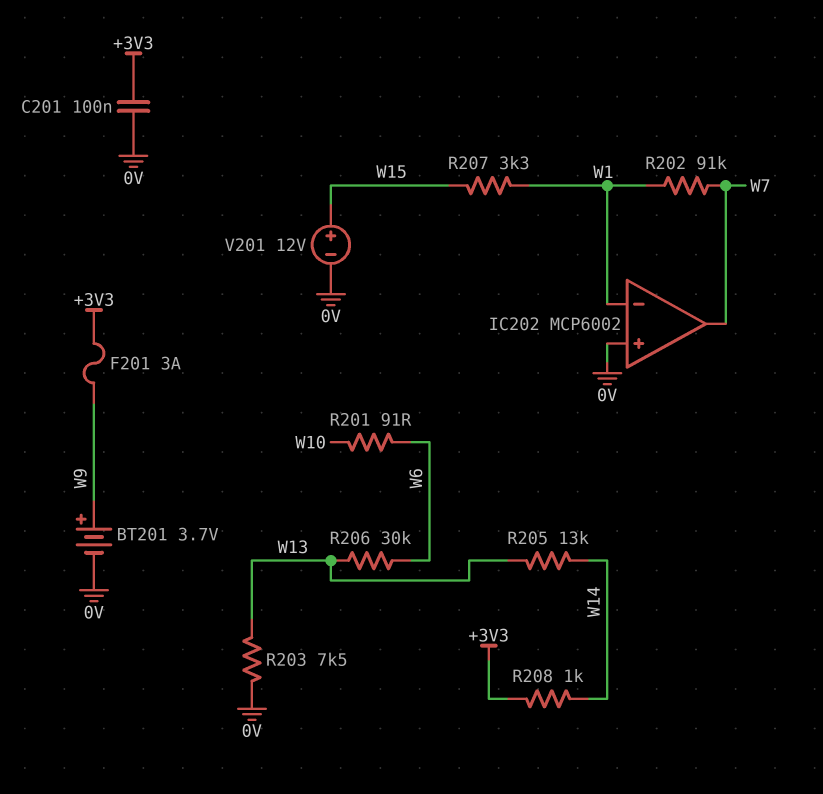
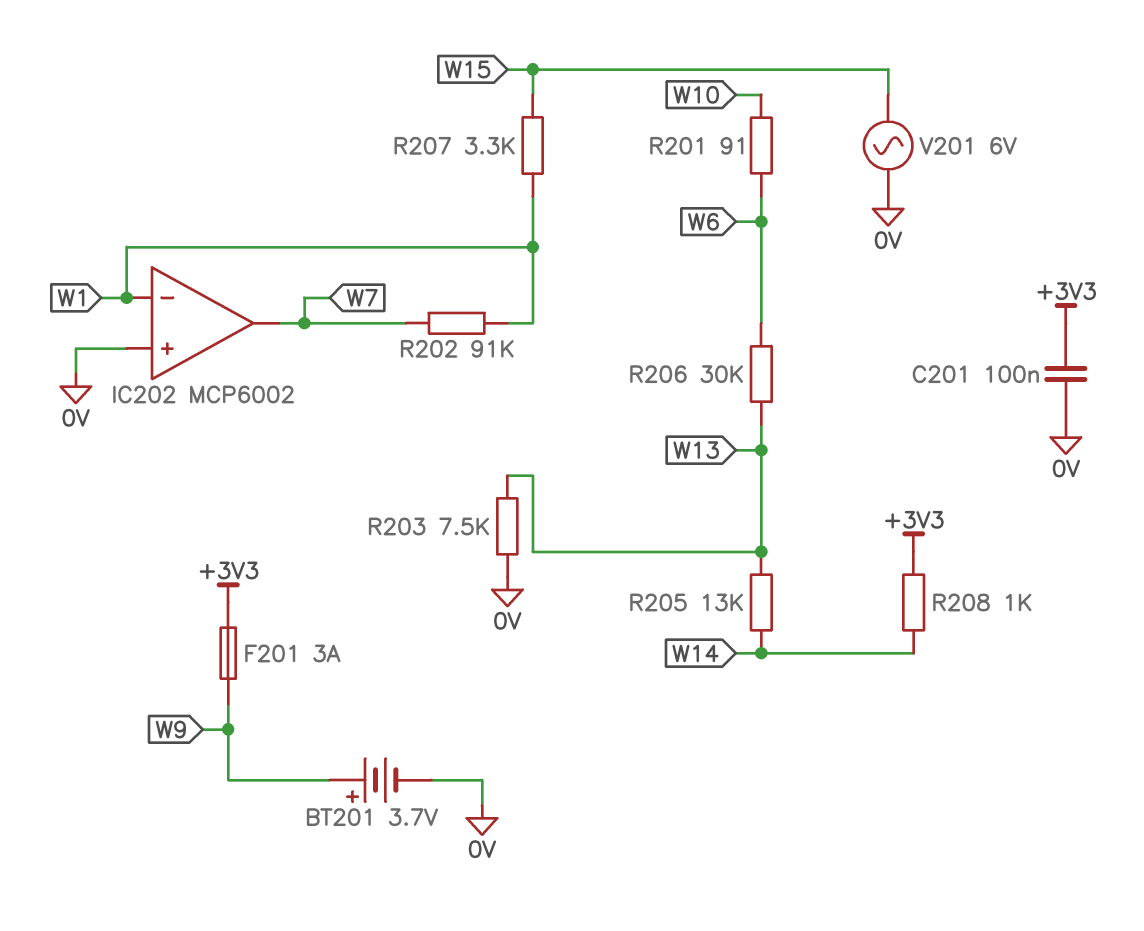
V201: 12V (plus W15, minus 0V) -> AC 6V (0V, W15)

